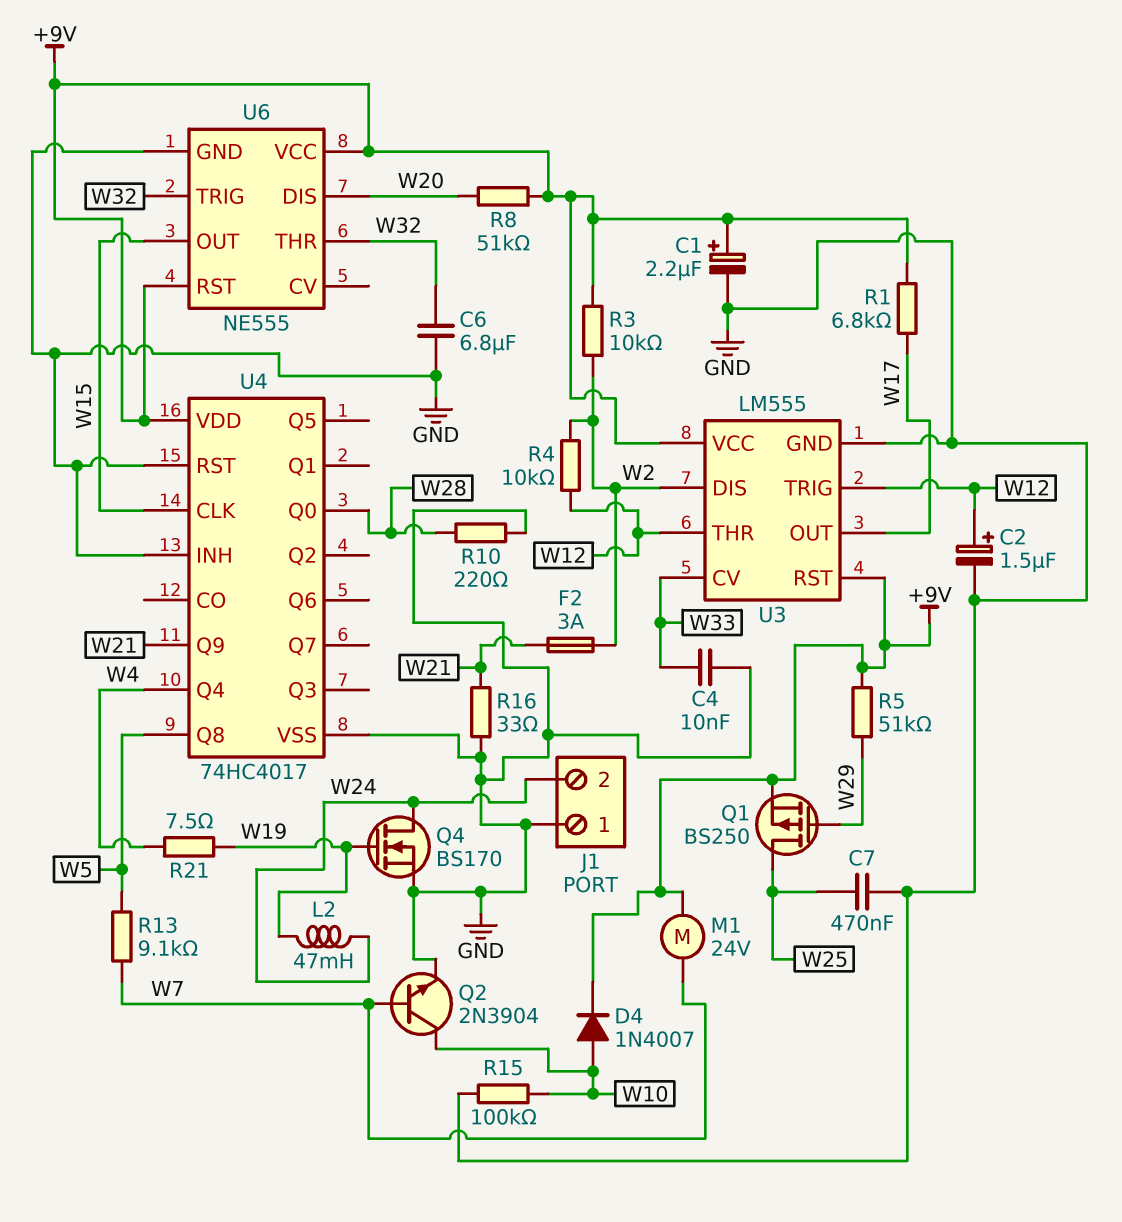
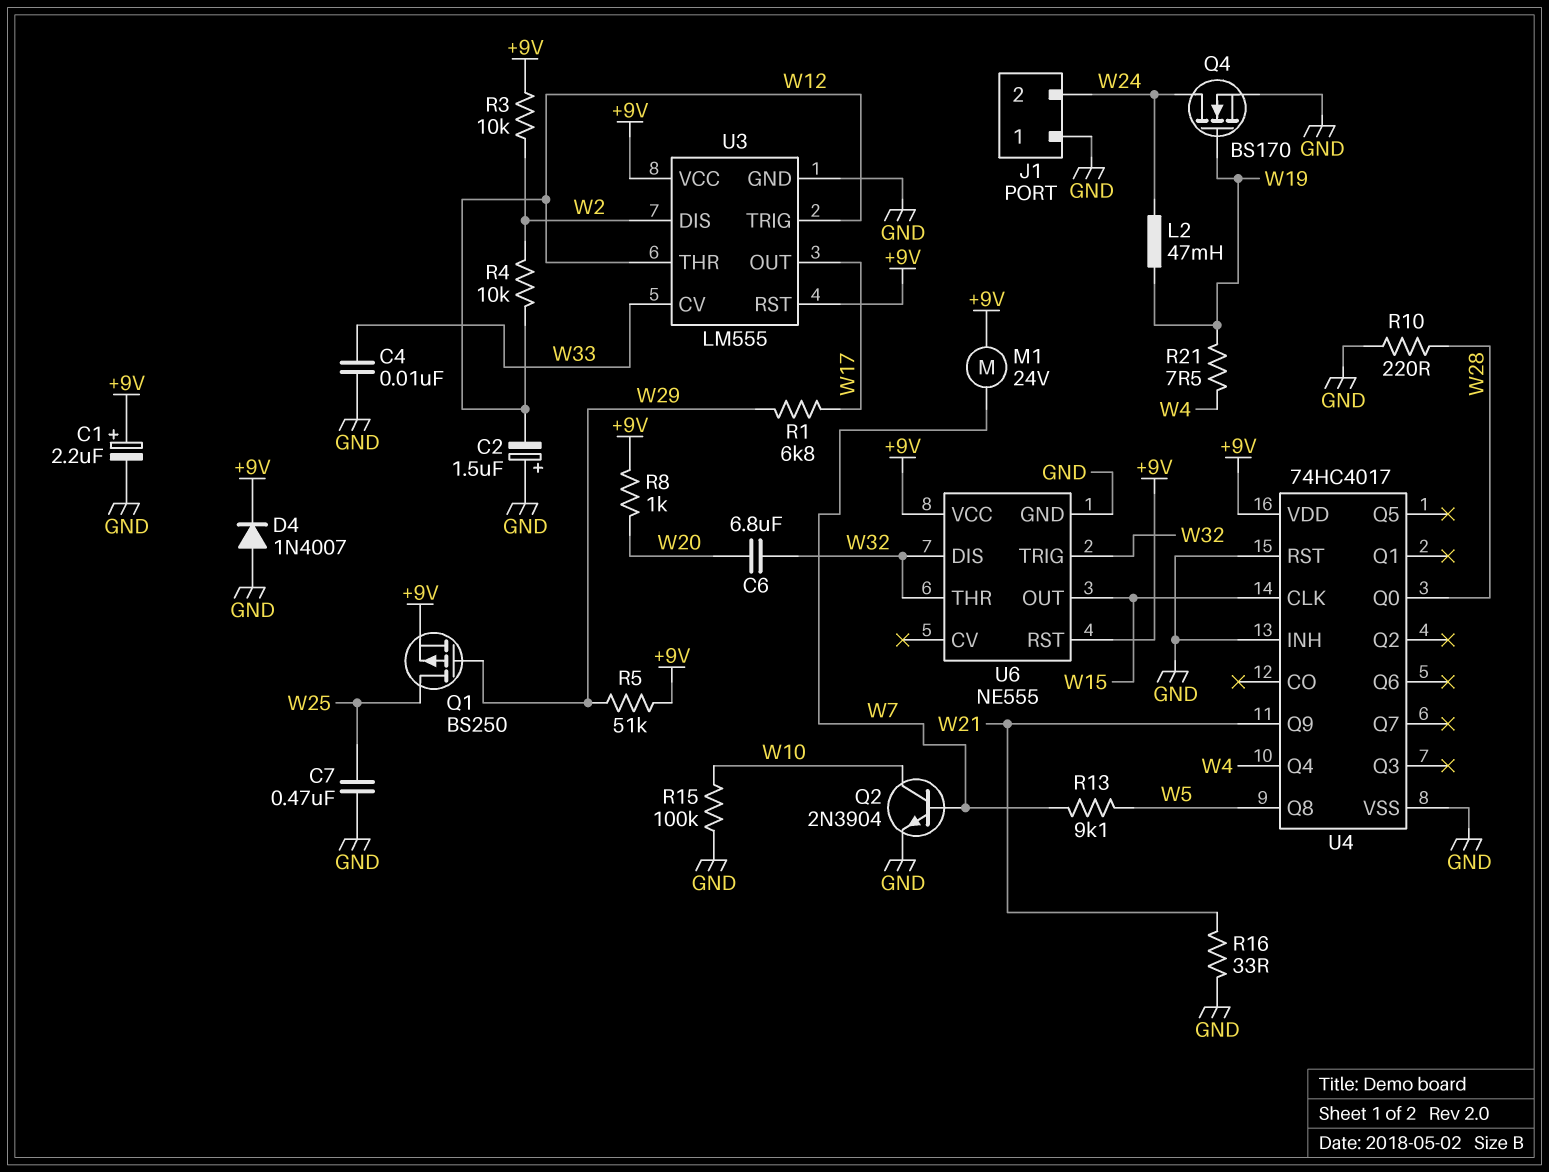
C2: 1.5uF (plus W12, minus GND) -> 1.5uF (plus GND, minus W12)
C6: 6.8uF (GND, W32) -> 6.8uF (W20, W32)
D4: diode 1N4007 (A W10, K +9V) -> diode 1N4007 (A GND, K +9V)
F2: 3A (W2, W21) -> none
R1: 6.8k (+9V, W17) -> 6.8k (W17, W29)
R8: 51k (+9V, W20) -> 1k (+9V, W20)
U6 pin DIS: W20 -> W32

